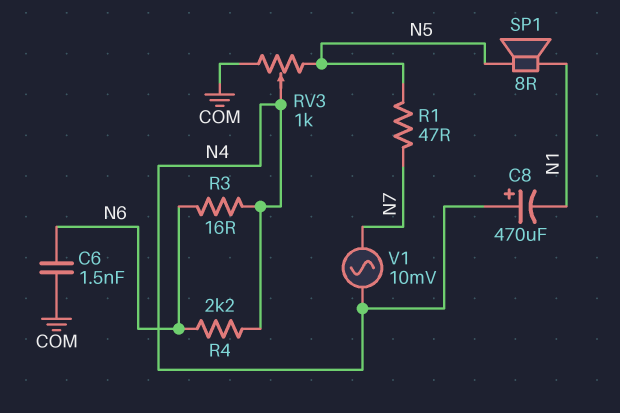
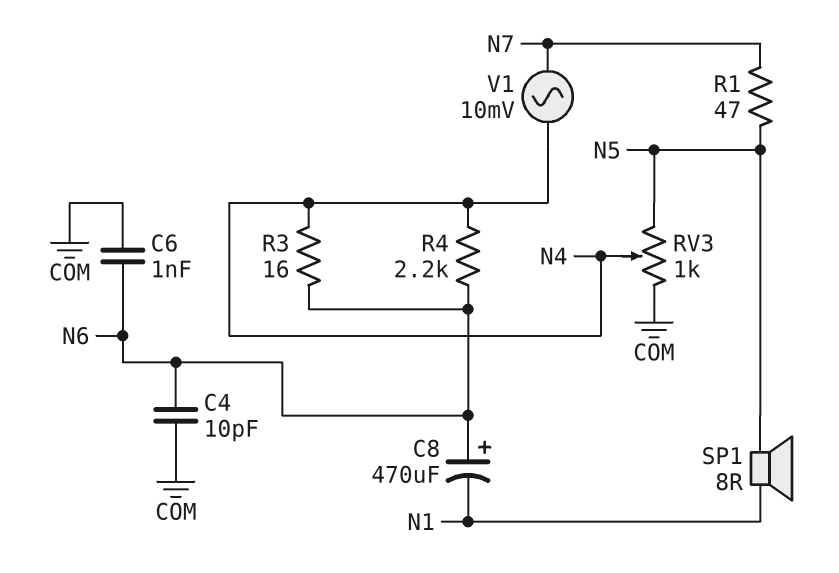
C4: none -> 10pF (COM, N6)
C6: 1.5nF (COM, N6) -> 1nF (COM, N6)
C8: 470uF (plus N4, minus N1) -> 470uF (plus N6, minus N1)

